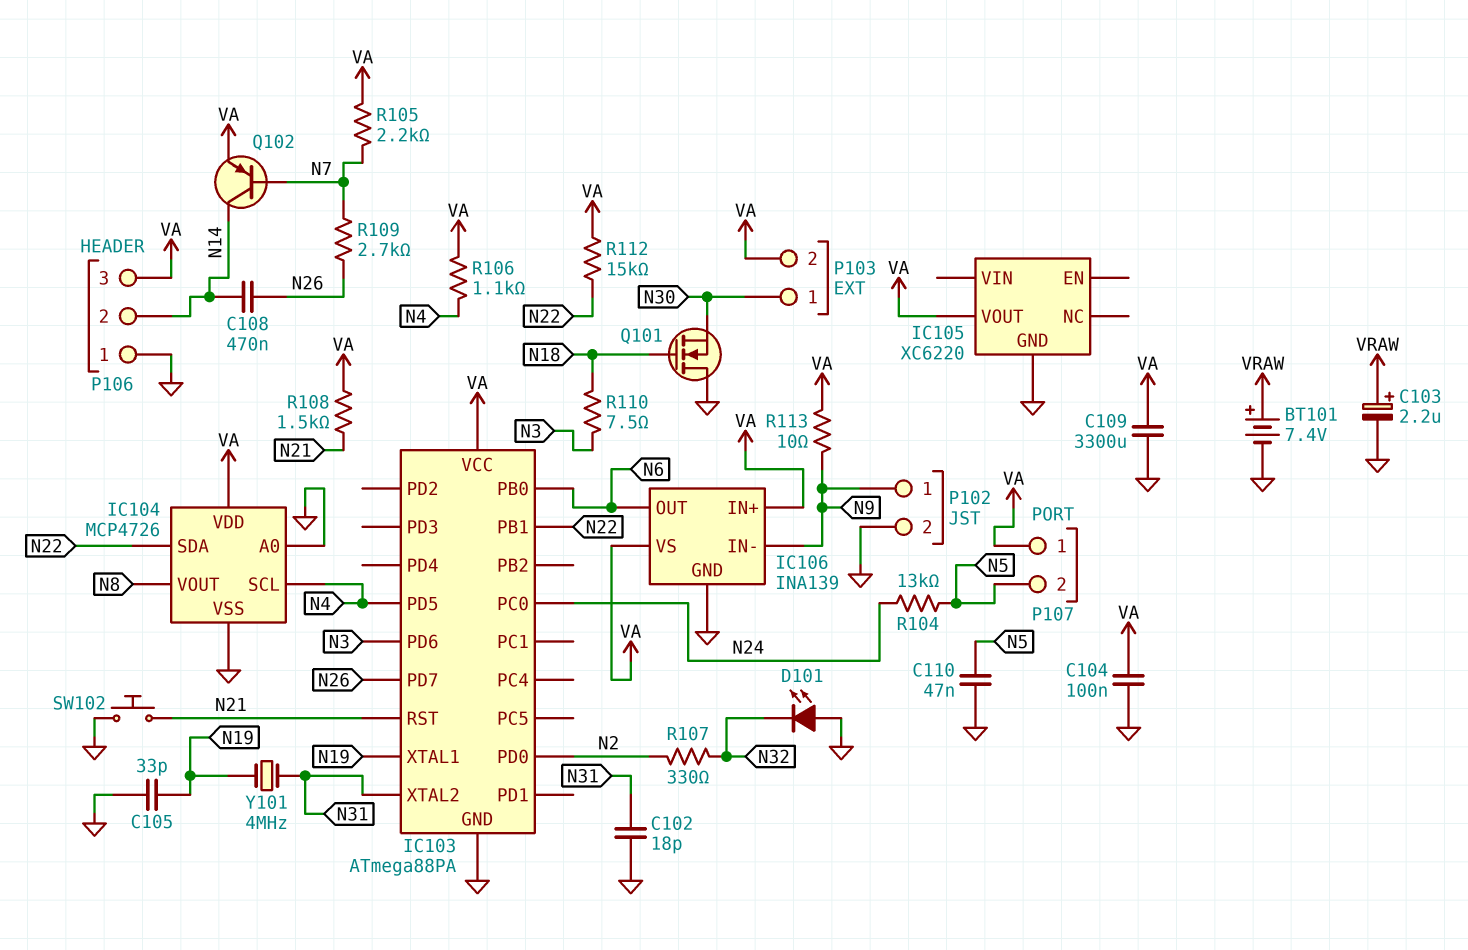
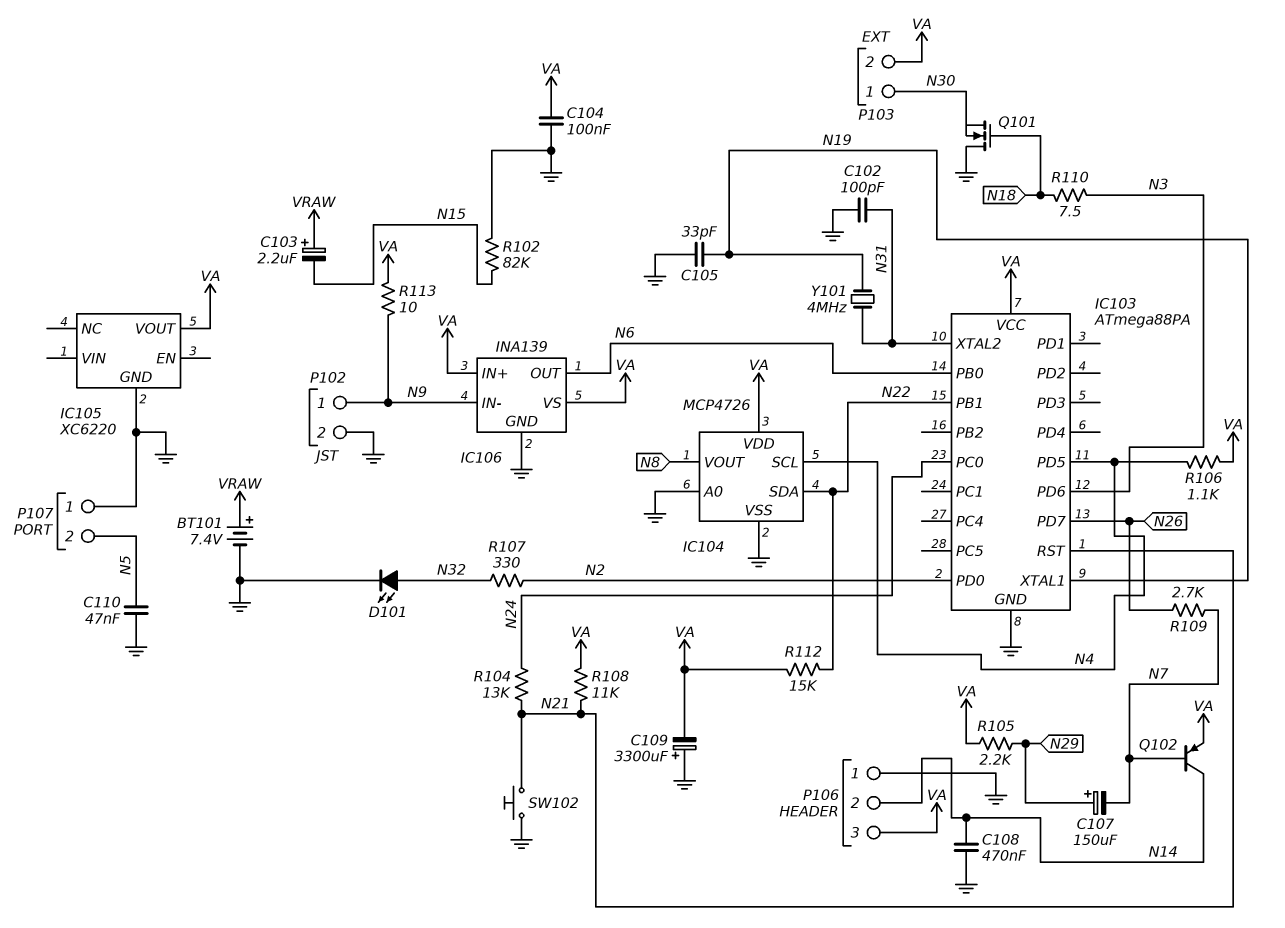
C102: 18pF (GND, N31) -> 100pF (GND, N31)
C103: 2.2uF (plus VRAW, minus GND) -> 2.2uF (plus VRAW, minus N15)
C107: none -> 150uF (plus N29, minus N7)
C108: 470nF (N14, N26) -> 470nF (GND, N14)
C109: 3300uF (GND, VA) -> 3300uF (plus GND, minus VA)
D101: LED (A GND, K N32) -> LED (A N32, K GND)
P107 pin 1: VA -> GND
R102: none -> 82k (GND, N15)
R104: 13k (N5, N24) -> 13k (N21, N24)
R105: 2.2k (N7, VA) -> 2.2k (N29, VA)
R108: 1.5k (N21, VA) -> 11k (N21, VA)

